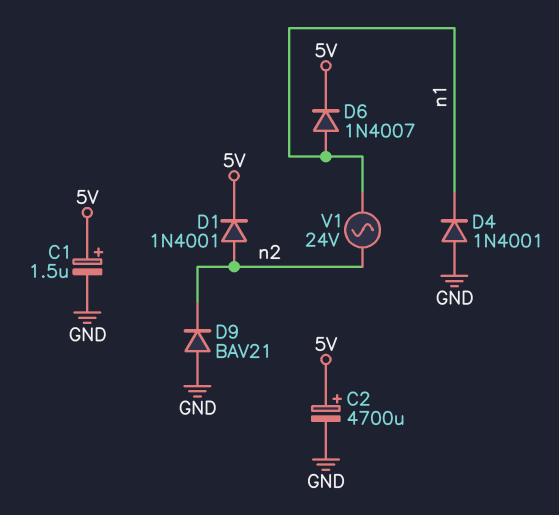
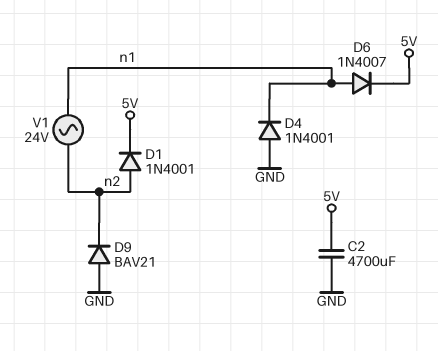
C1: 1.5uF (plus 5V, minus GND) -> none
C2: 4700uF (plus 5V, minus GND) -> 4700uF (5V, GND)

